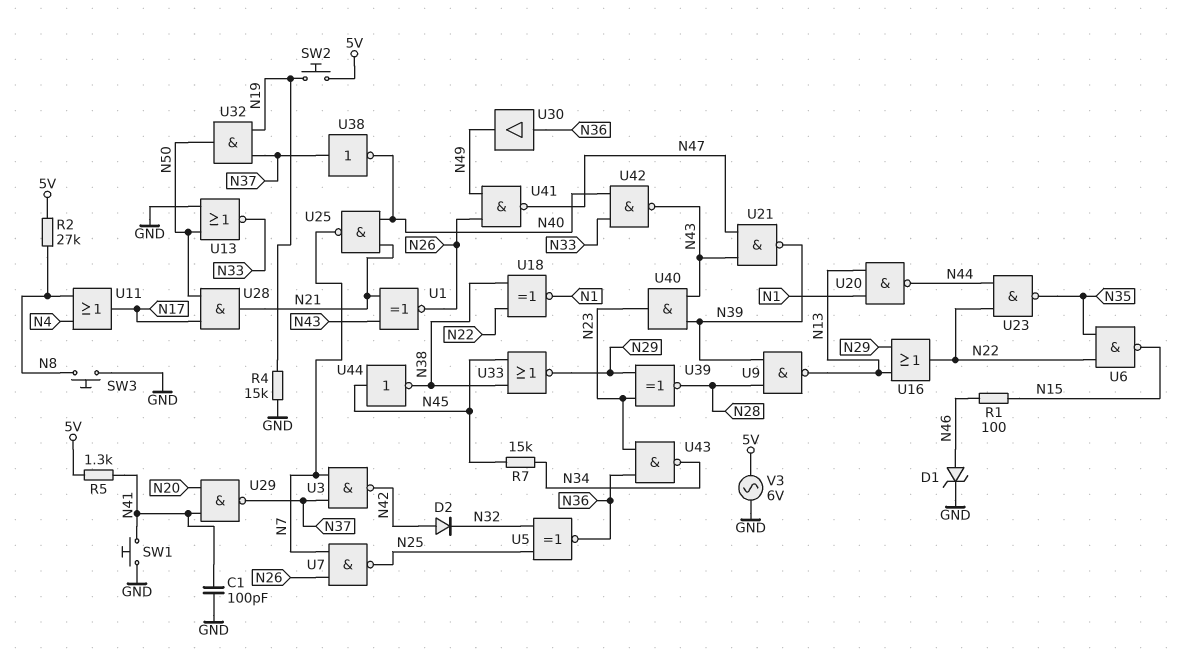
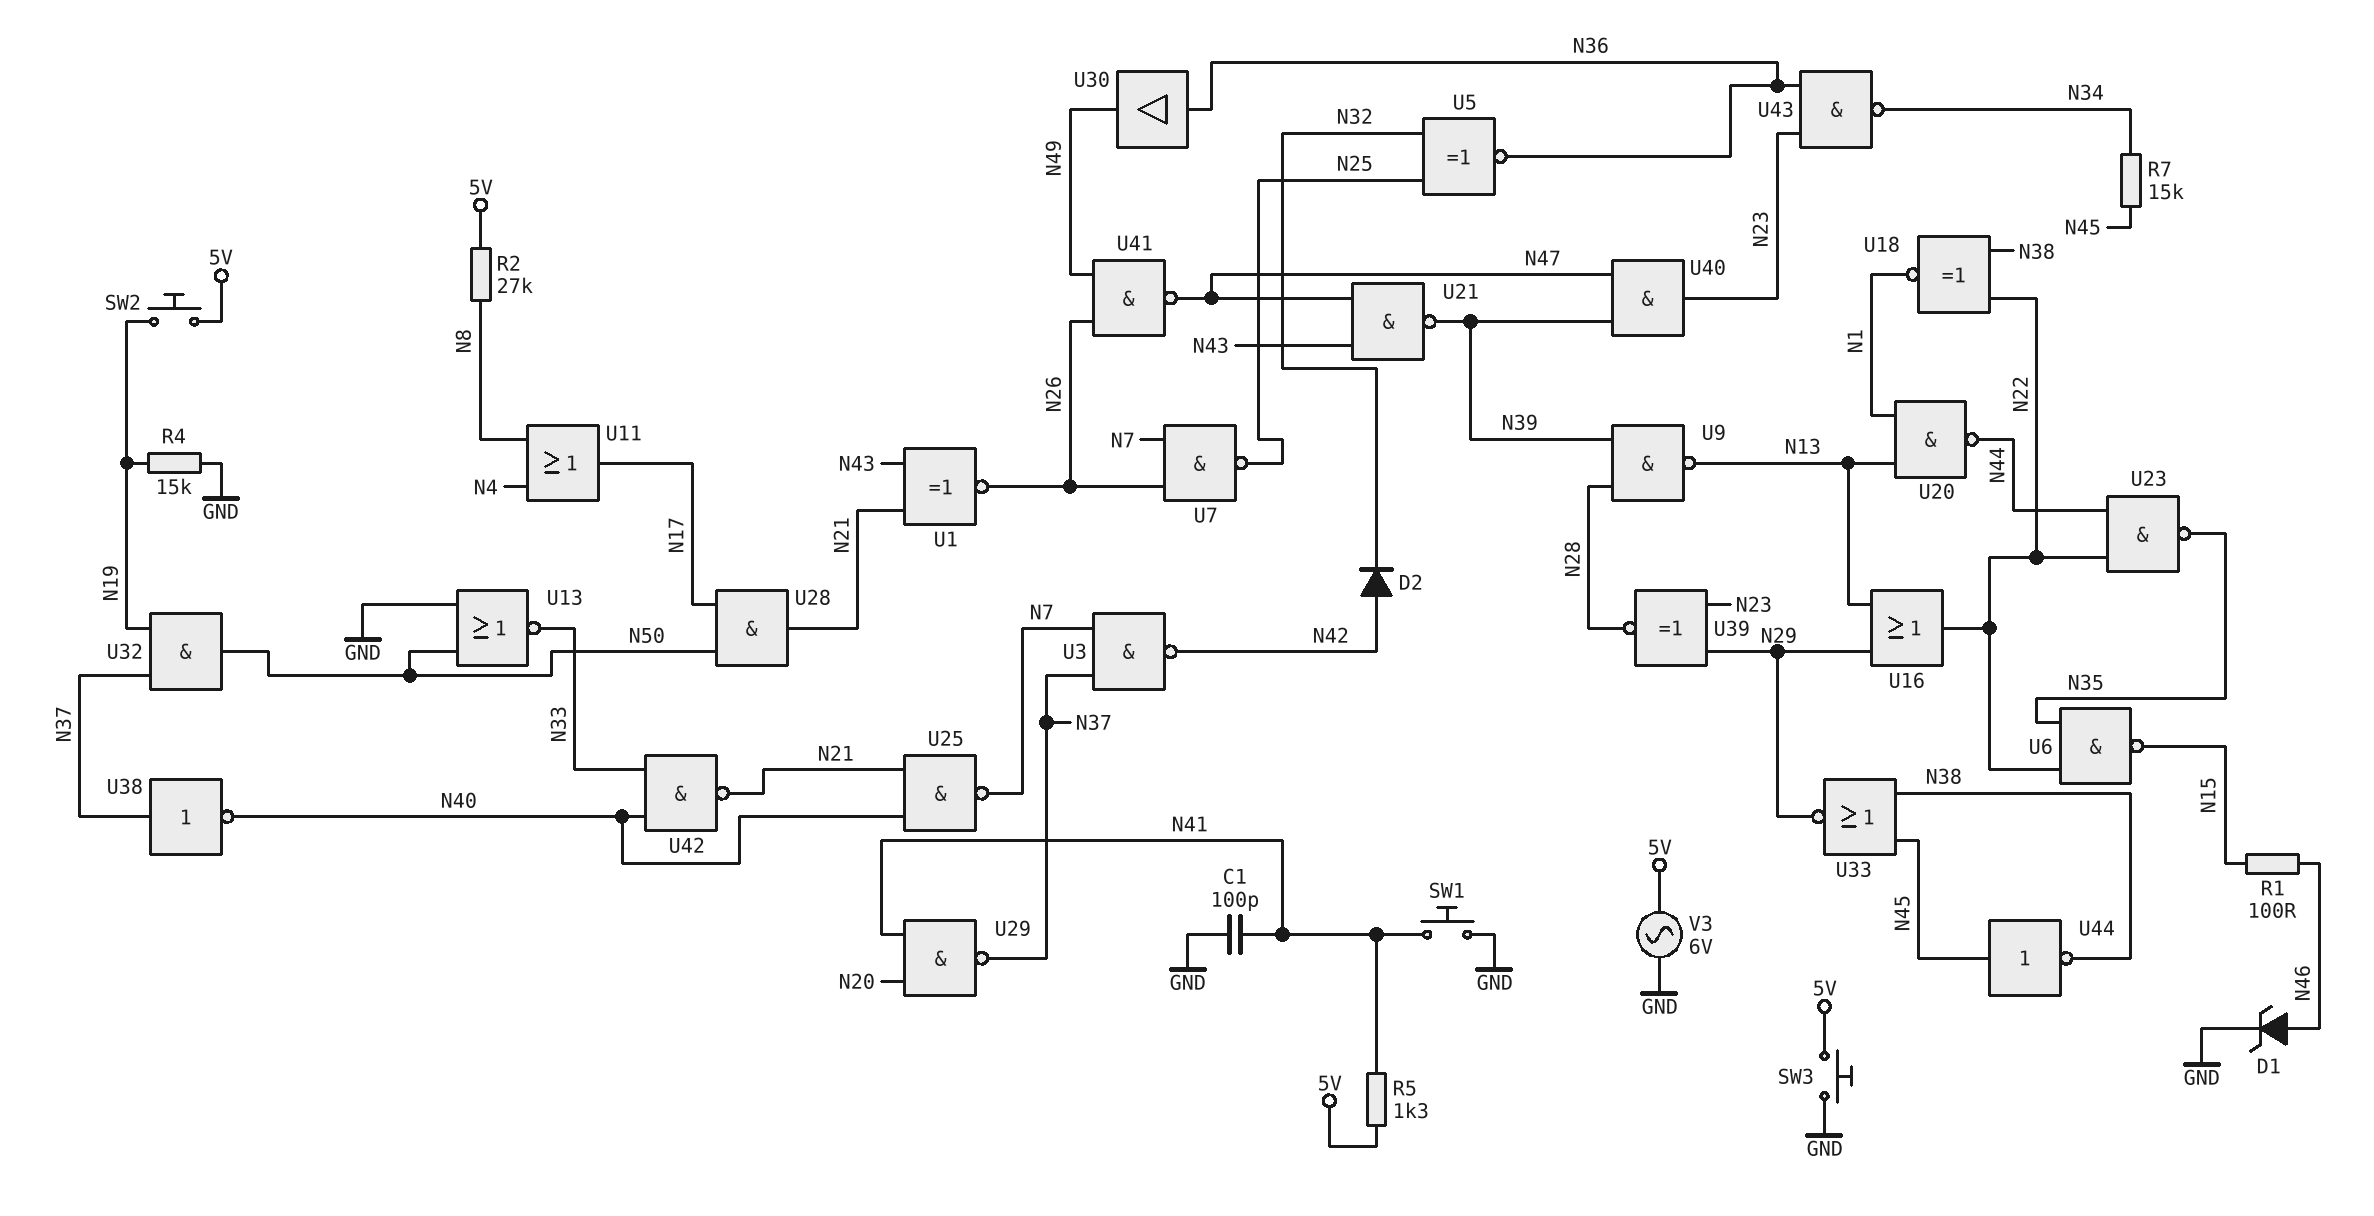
SW3: button (GND, N8) -> button (5V, GND)
U40: AND (in N39, in N43, out N23) -> AND (in N39, in N47, out N23)
U42: NAND (in N33, in N40, out N43) -> NAND (in N33, in N40, out N21)

